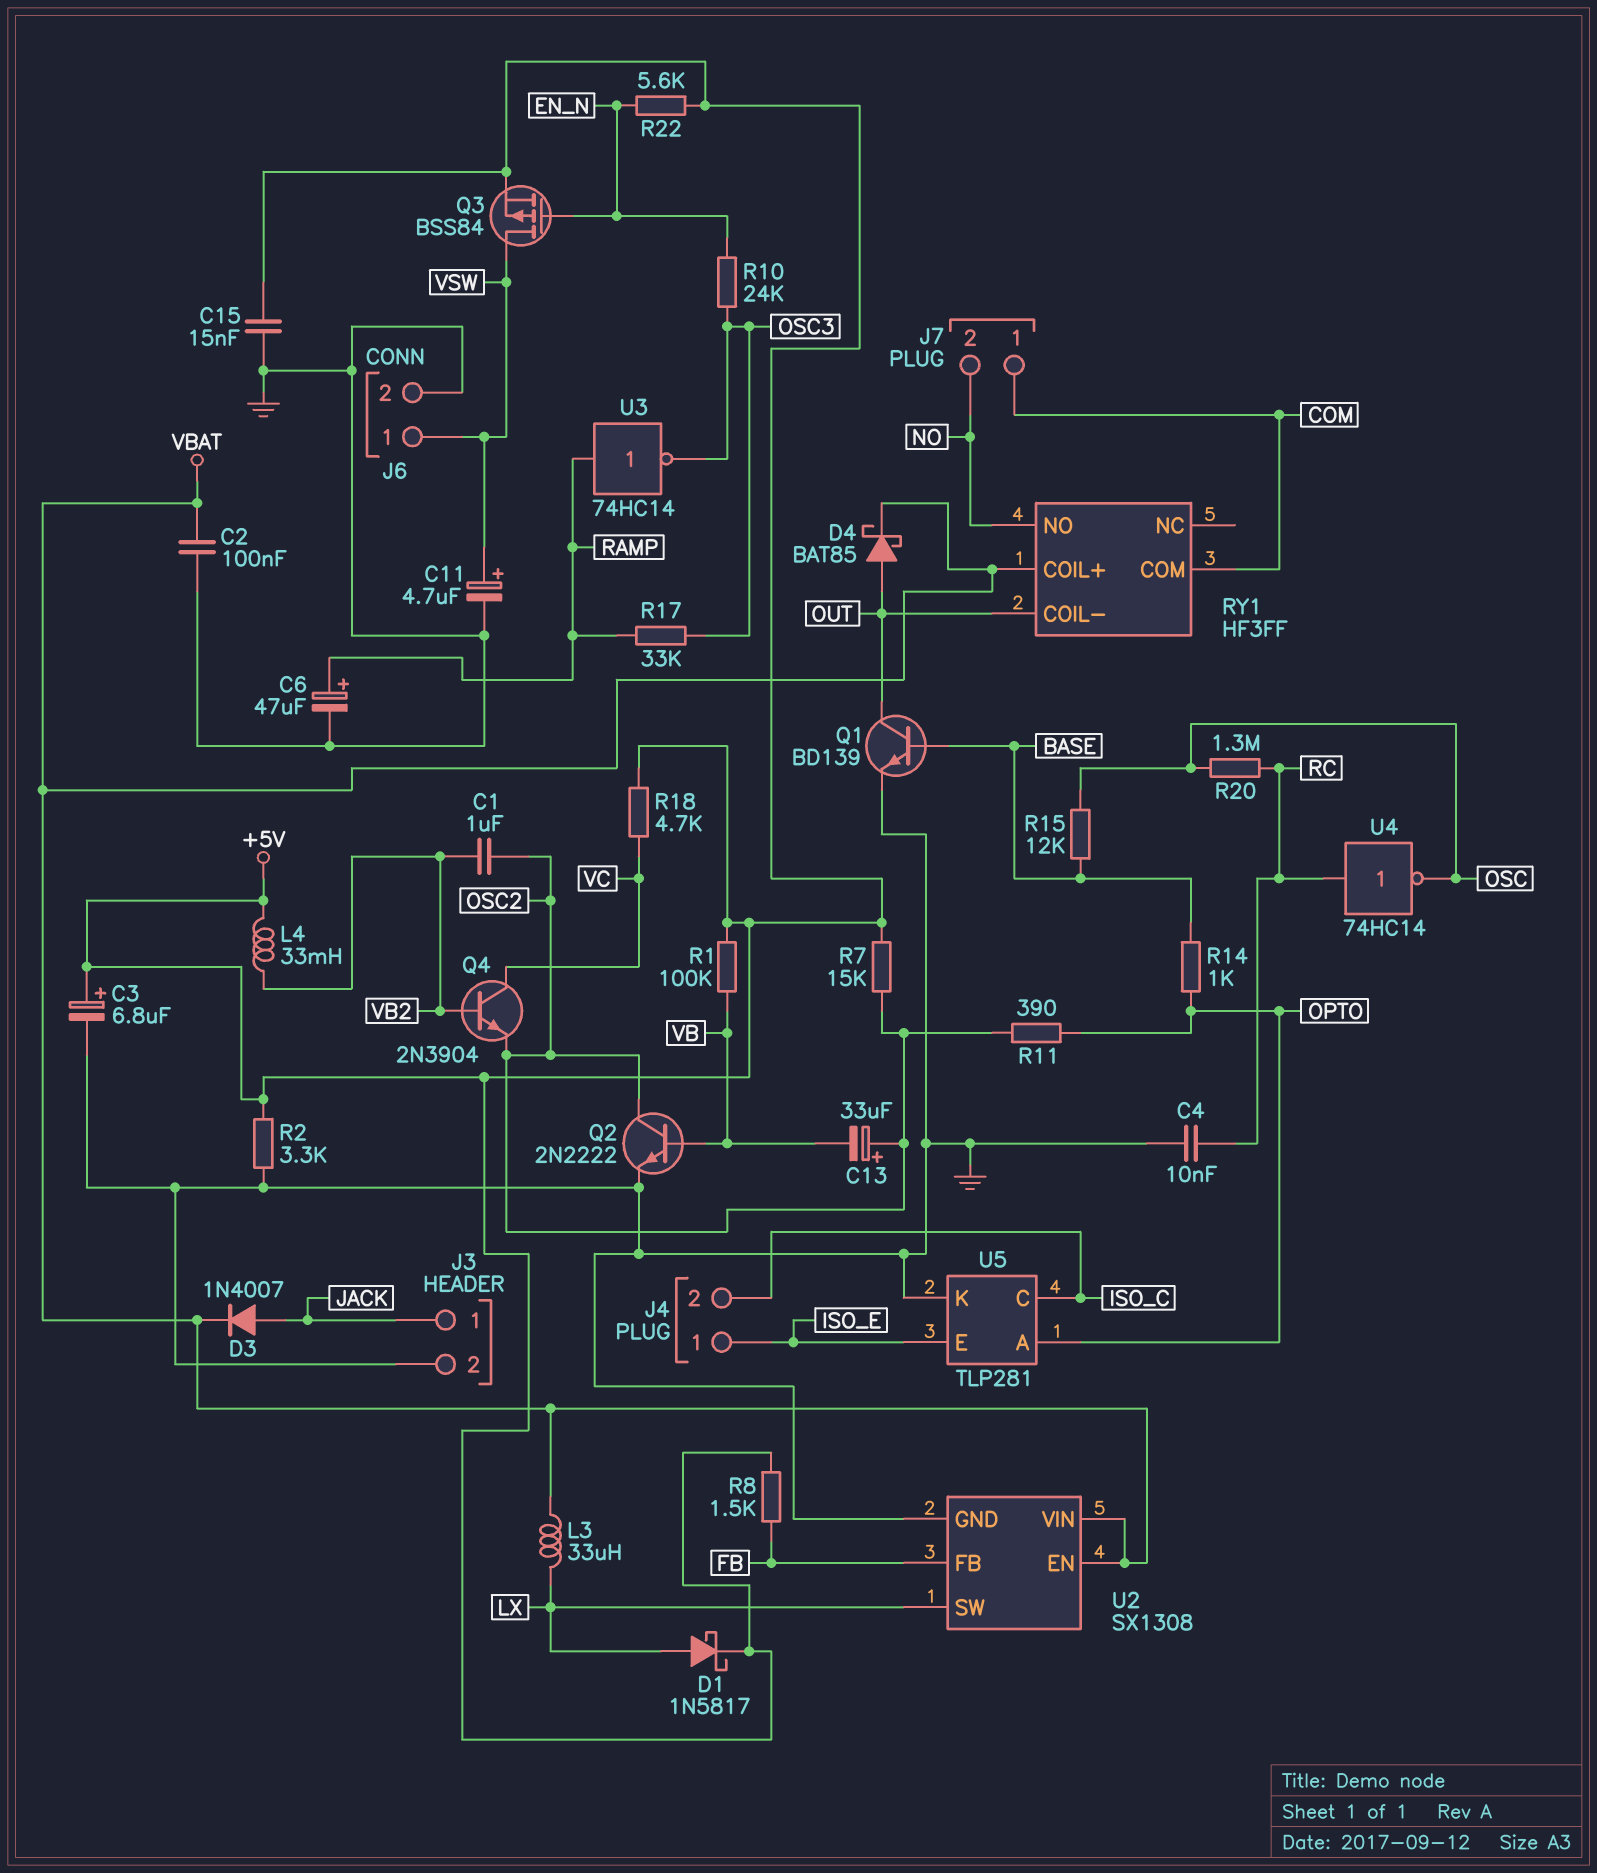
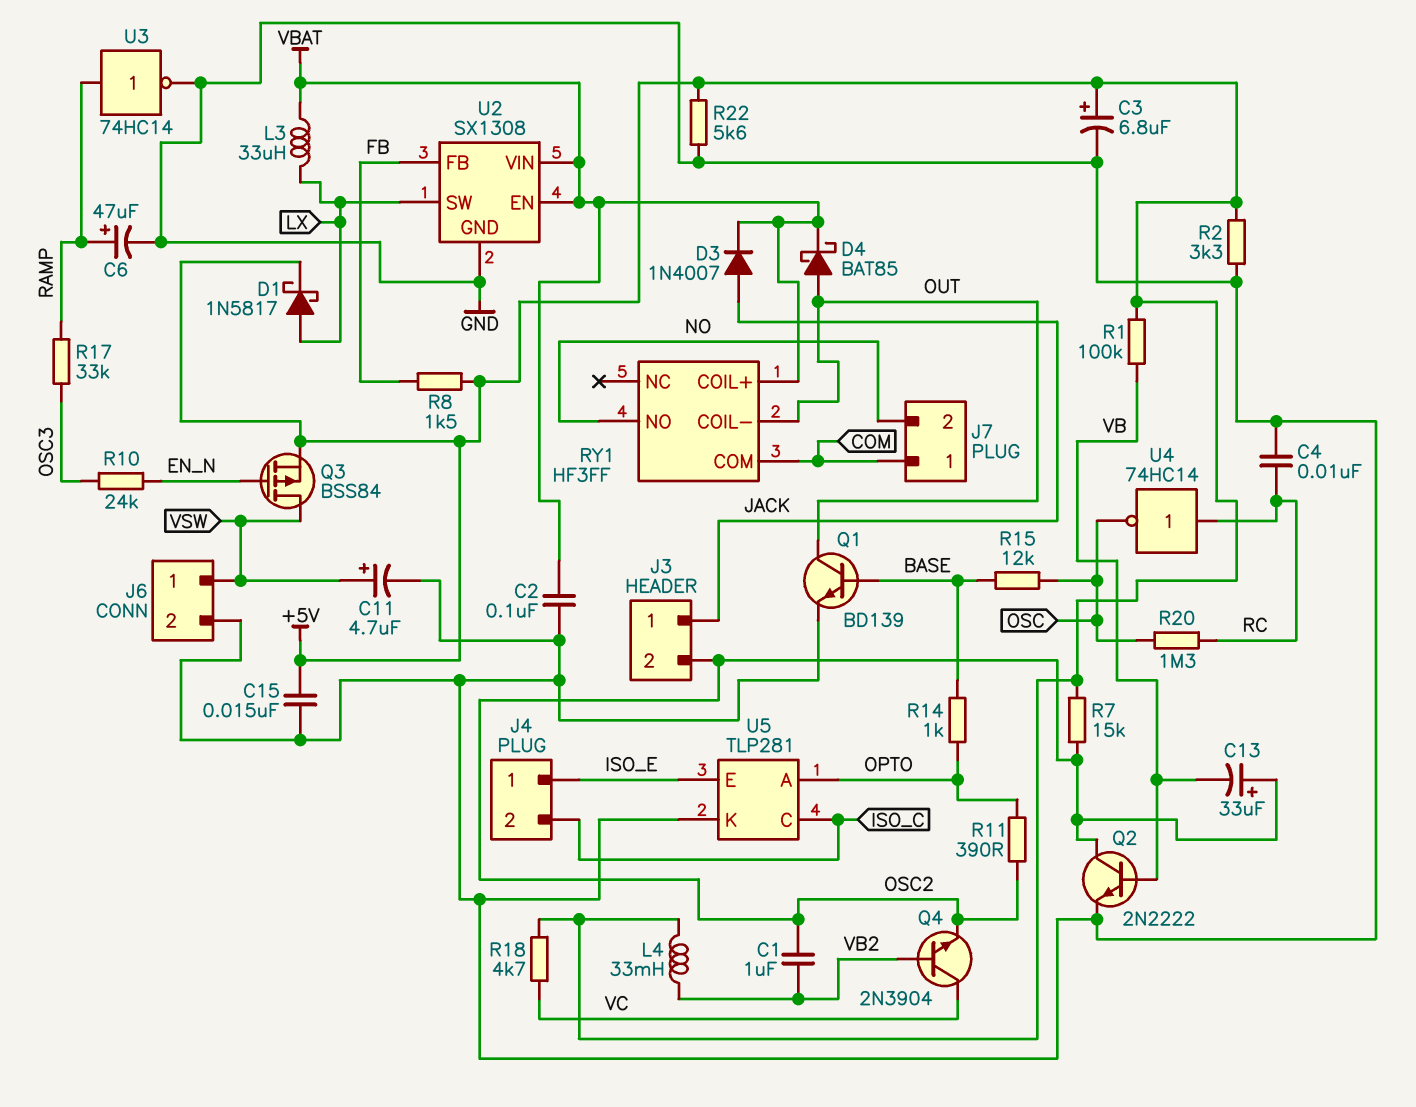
J3 pin 2: GND -> OSC2
R22: 5.6k (+5V, EN_N) -> 5.6k (+5V, GND)
U3: NOT 74HC14 (in RAMP, out OSC3) -> NOT 74HC14 (in RAMP, out GND)

